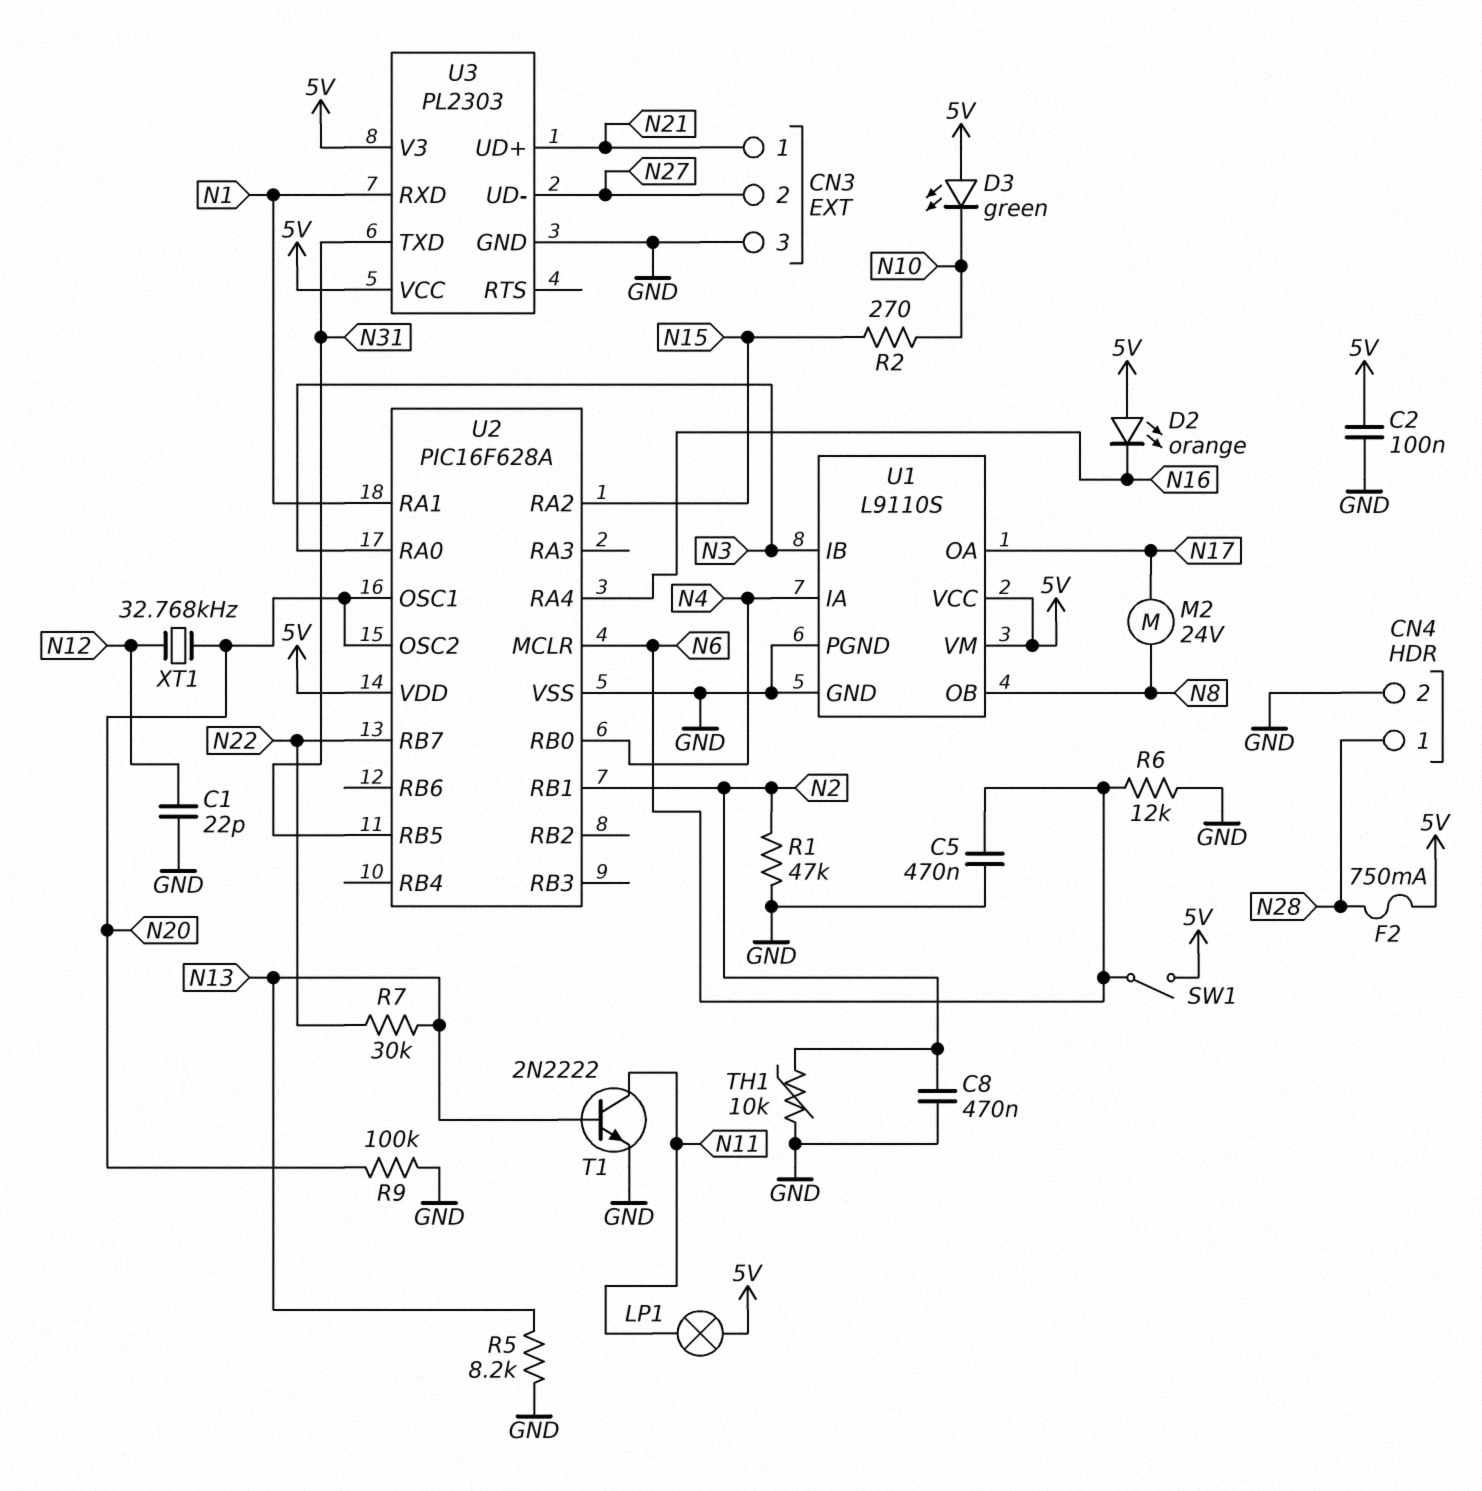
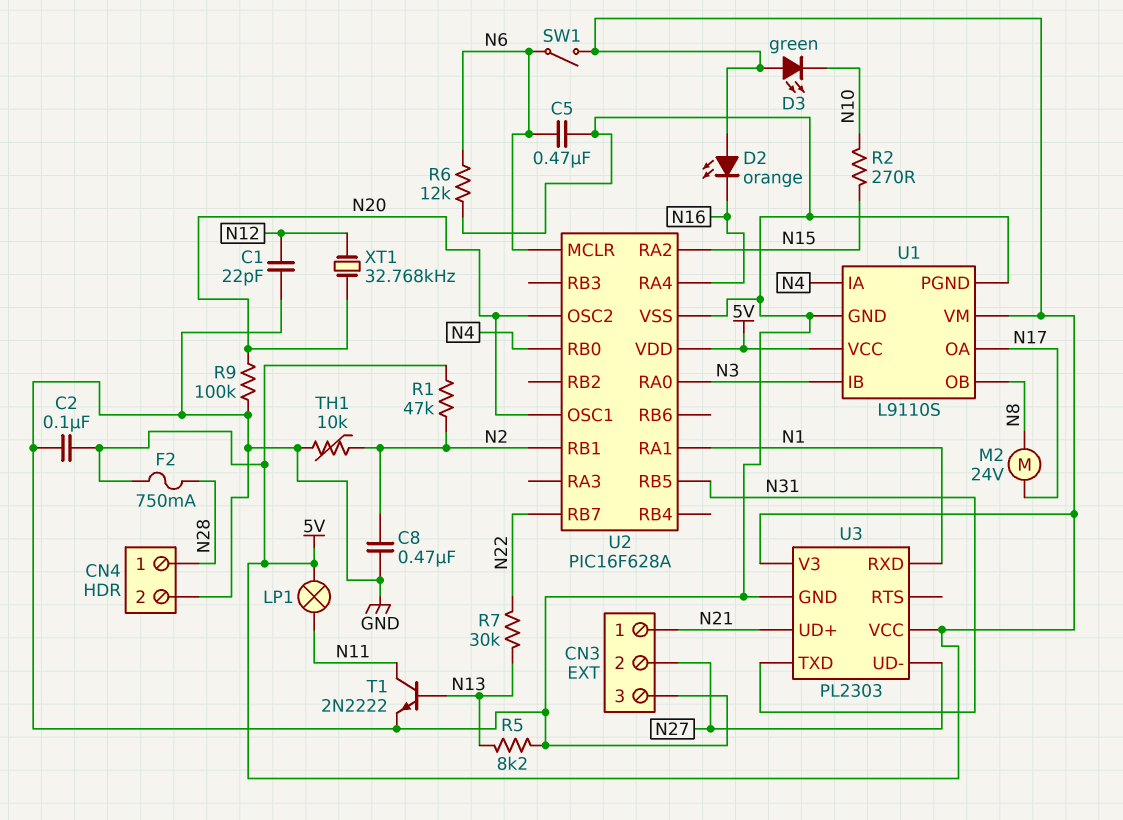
R1: 47k (GND, N2) -> 47k (5V, N2)

